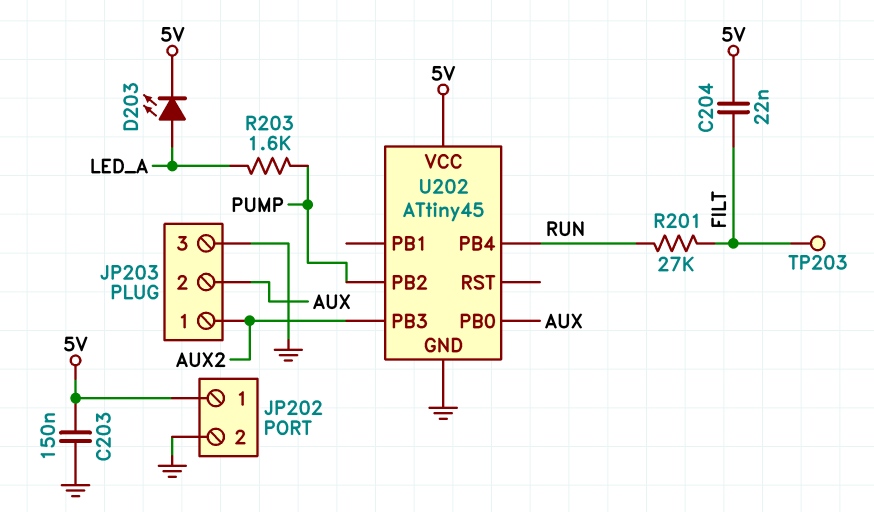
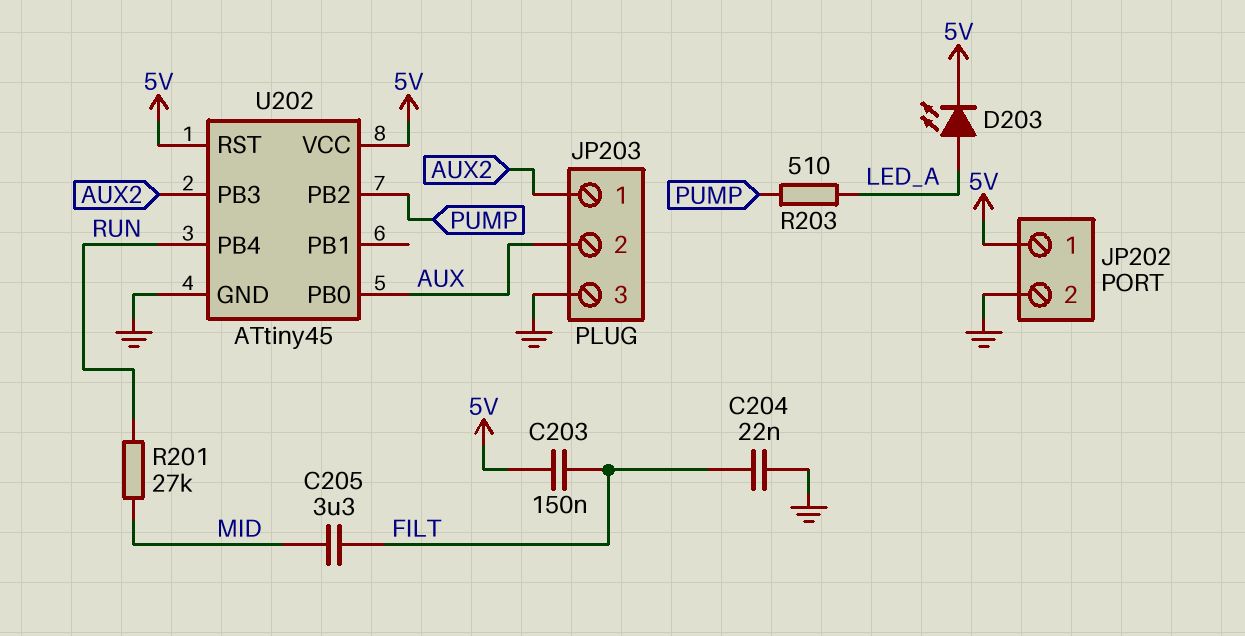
C203: 150nF (5V, GND) -> 150nF (5V, FILT)
C204: 22nF (5V, FILT) -> 22nF (FILT, GND)
C205: none -> 3.3uF (FILT, MID)
R201: 27k (FILT, RUN) -> 27k (MID, RUN)
R203: 1.6k (LED_A, PUMP) -> 510 (LED_A, PUMP)
TP203: test point (FILT) -> none
U202 pin RST: none -> 5V

